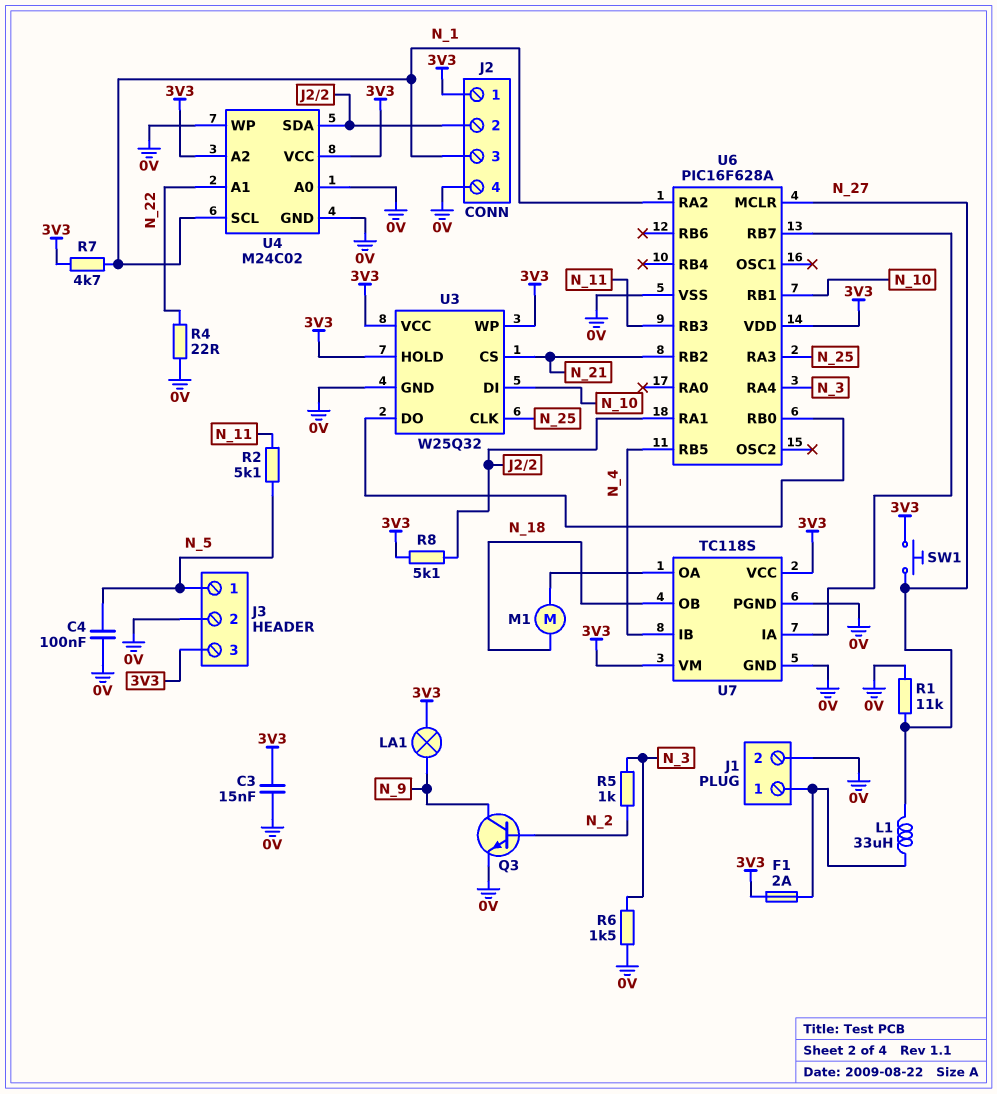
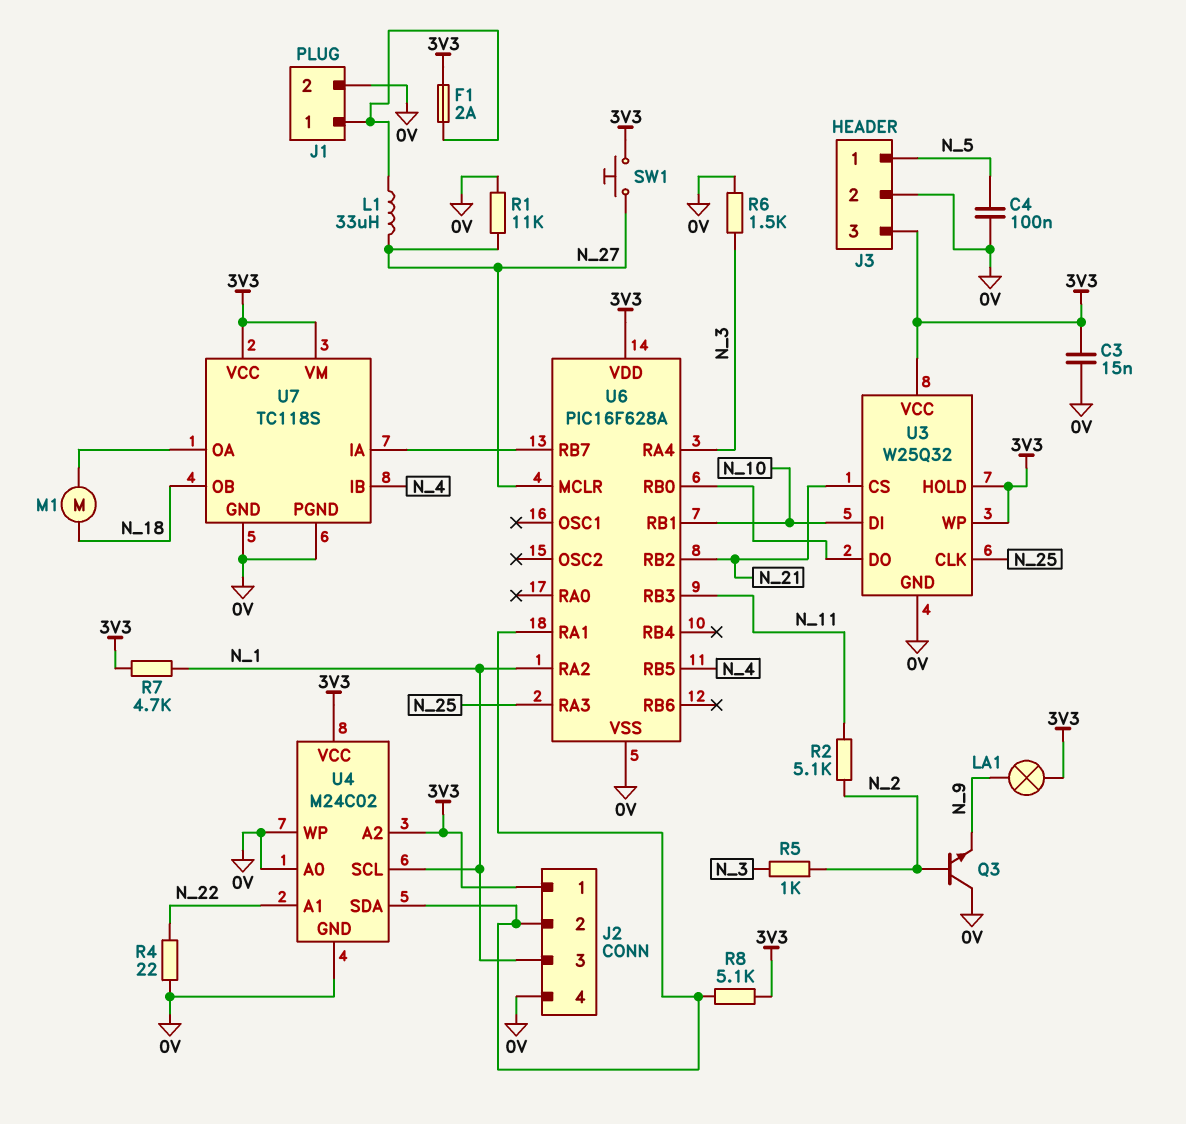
Q3: NPN (B N_2, C N_9, E 0V) -> NPN (B N_2, C 0V, E N_9)
R2: 5.1k (N_5, N_11) -> 5.1k (N_2, N_11)

